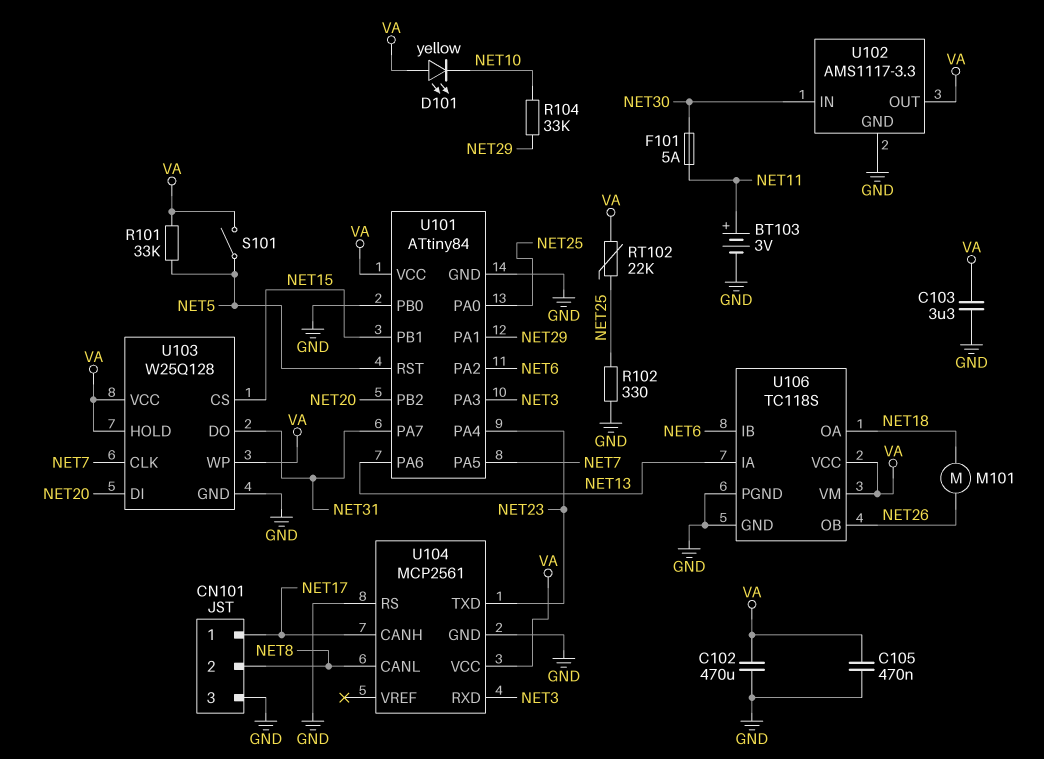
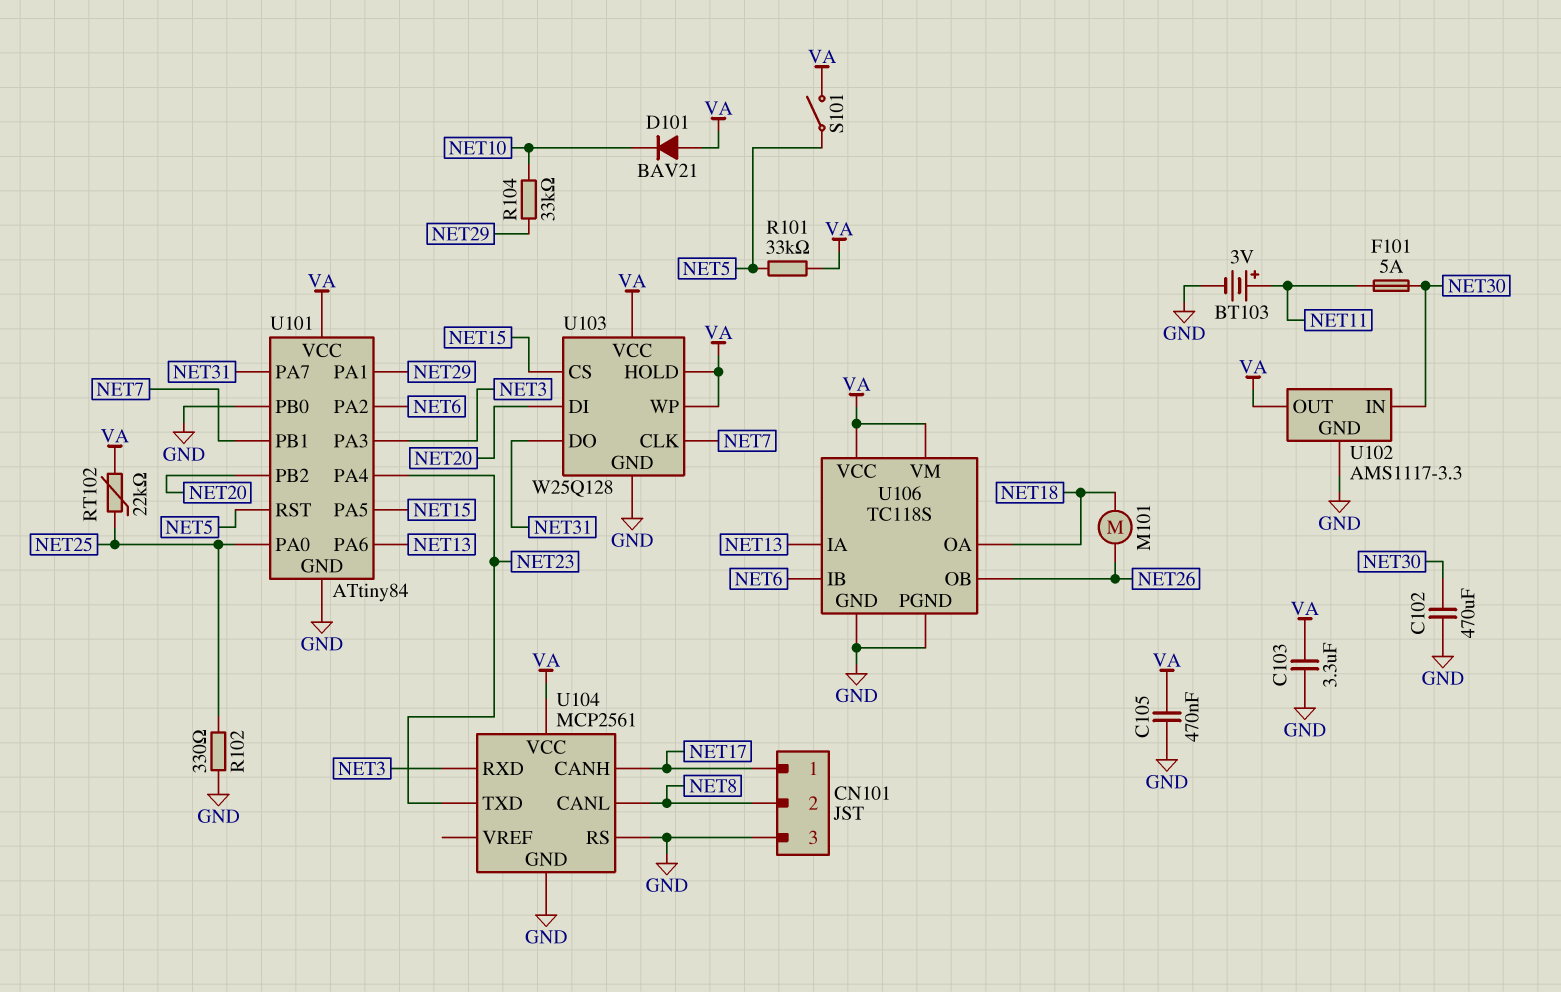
C102: 470uF (GND, VA) -> 470uF (GND, NET30)
D101: LED yellow (A VA, K NET10) -> diode BAV21 (A VA, K NET10)
U101 pin PA5: NET7 -> NET15
U101 pin PB1: NET15 -> NET7

